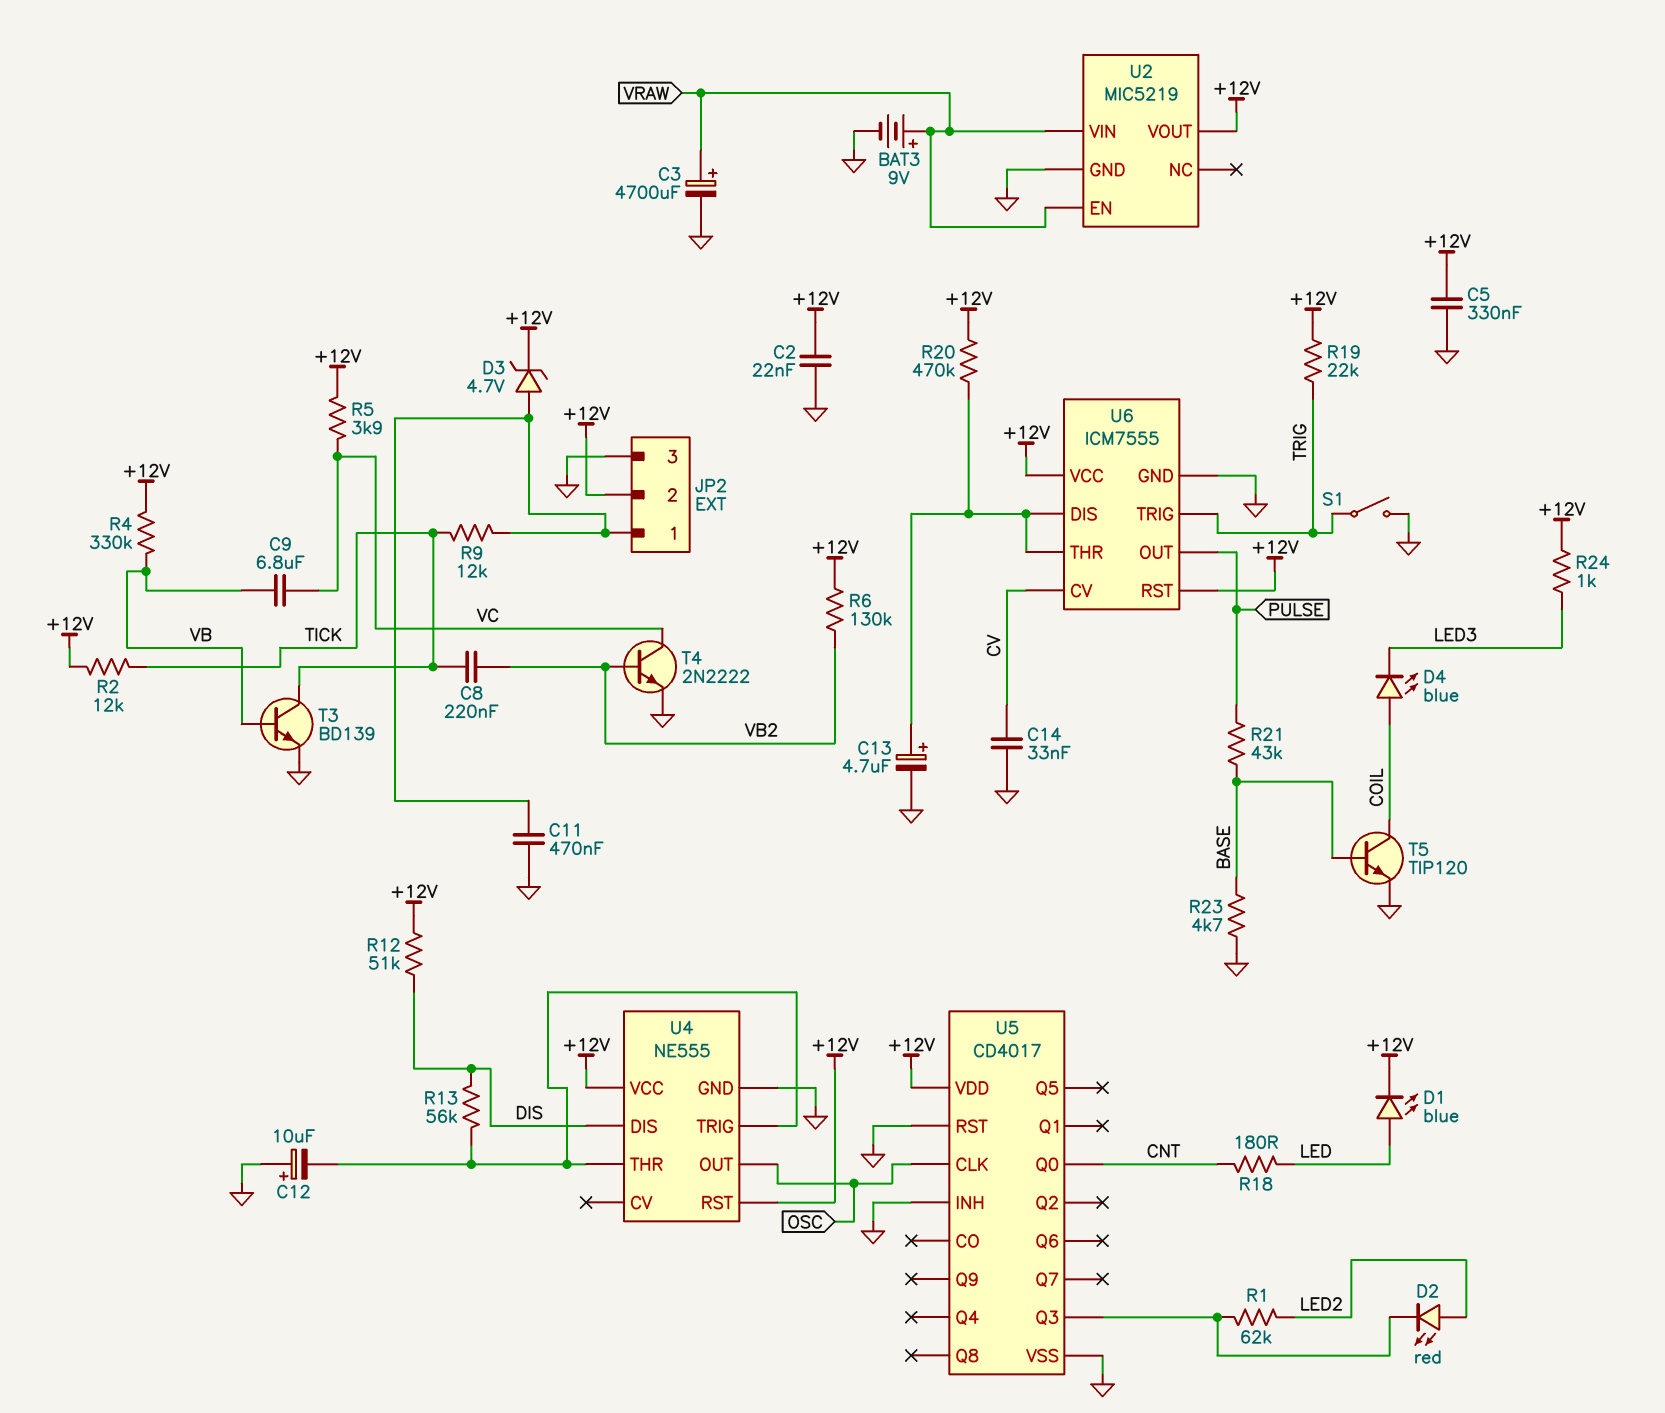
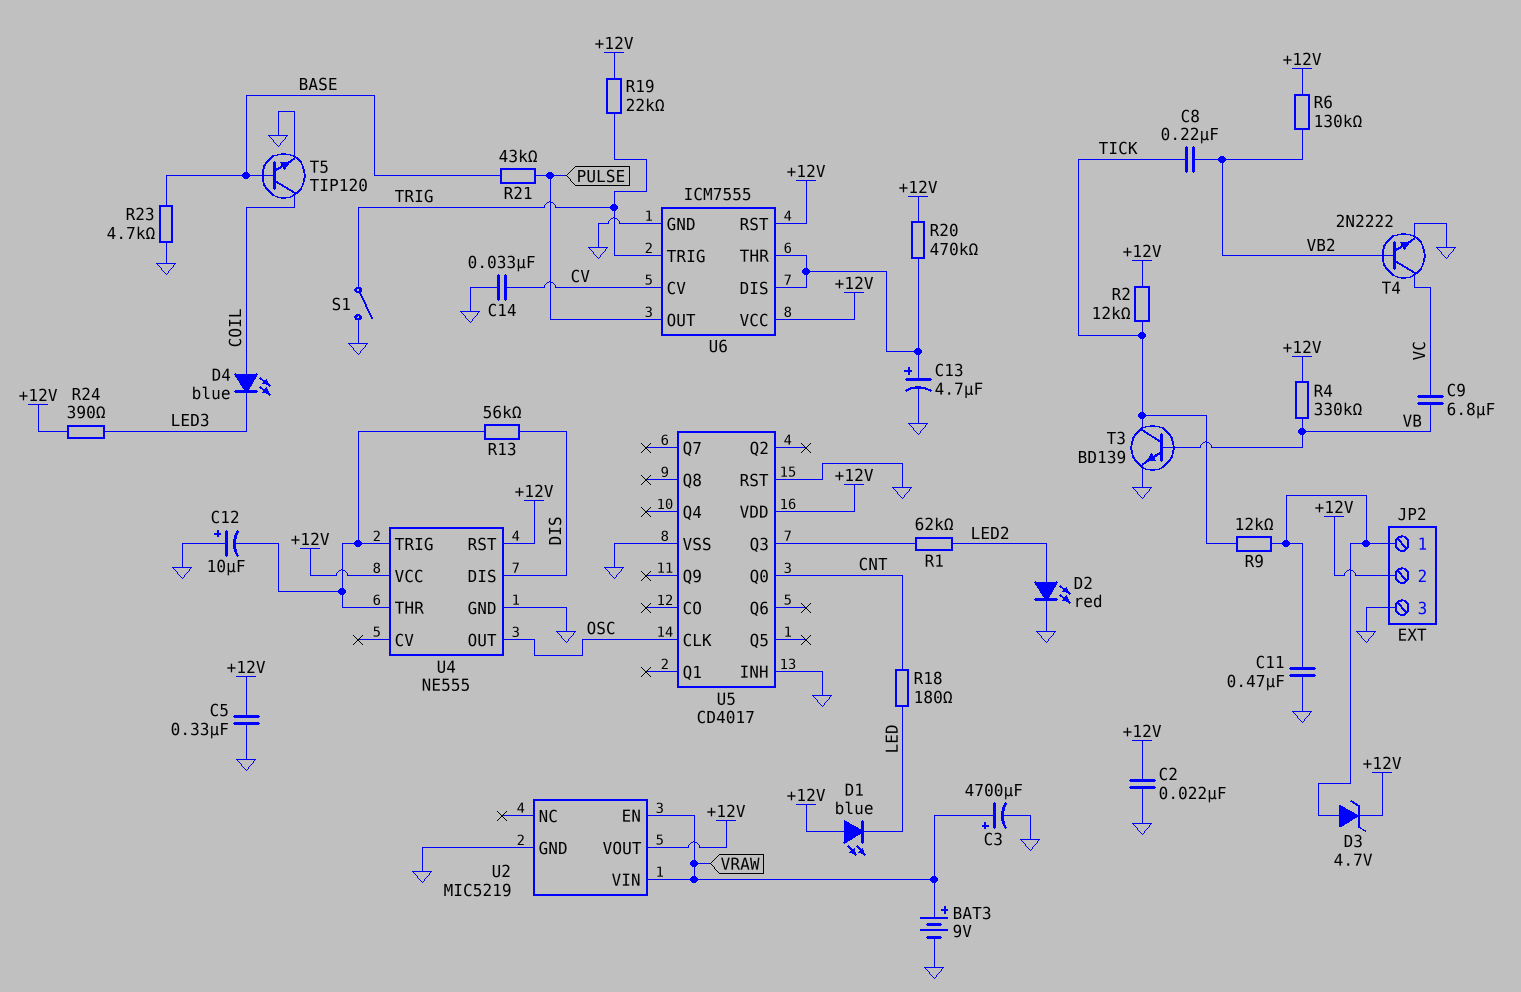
D1: LED blue (A LED, K +12V) -> LED blue (A +12V, K LED)
D2: LED red (A LED2, K U5/Q3) -> LED red (A LED2, K GND)
R5: 3.9k (+12V, VC) -> none
R12: 51k (+12V, DIS) -> none
R24: 1k (+12V, LED3) -> 390 (+12V, LED3)

